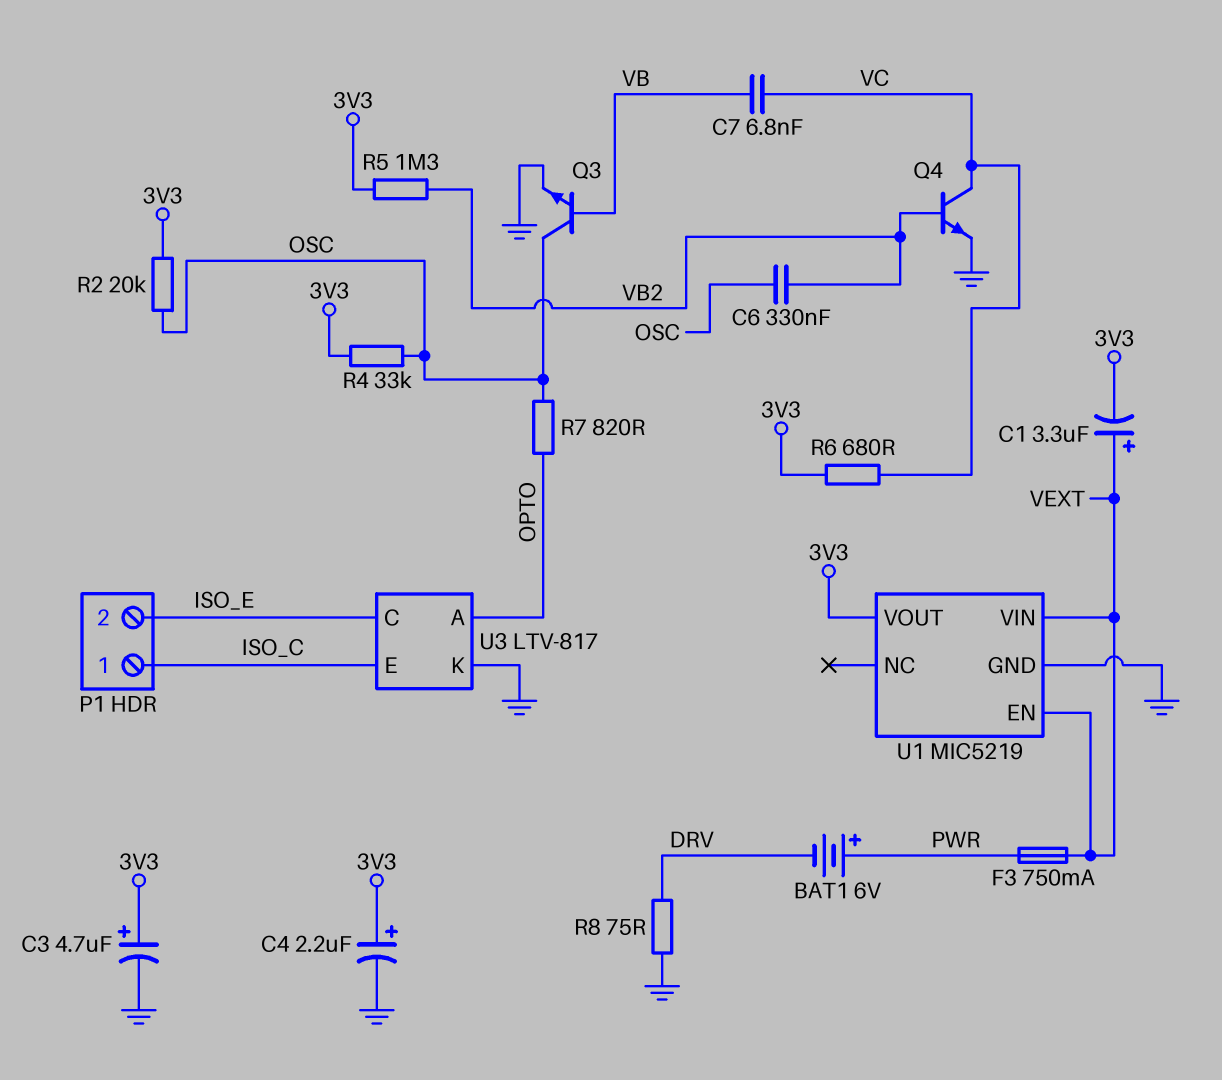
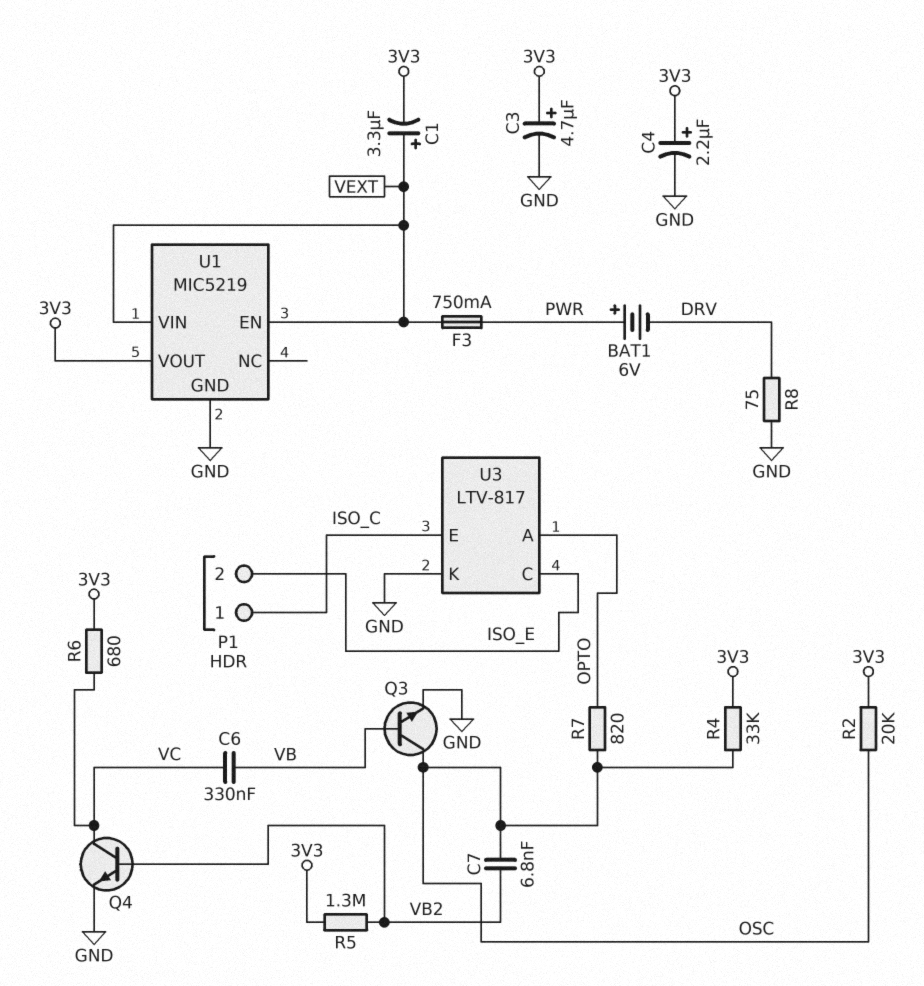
C6: 330nF (OSC, VB2) -> 330nF (VB, VC)
C7: 6.8nF (VB, VC) -> 6.8nF (OSC, VB2)

